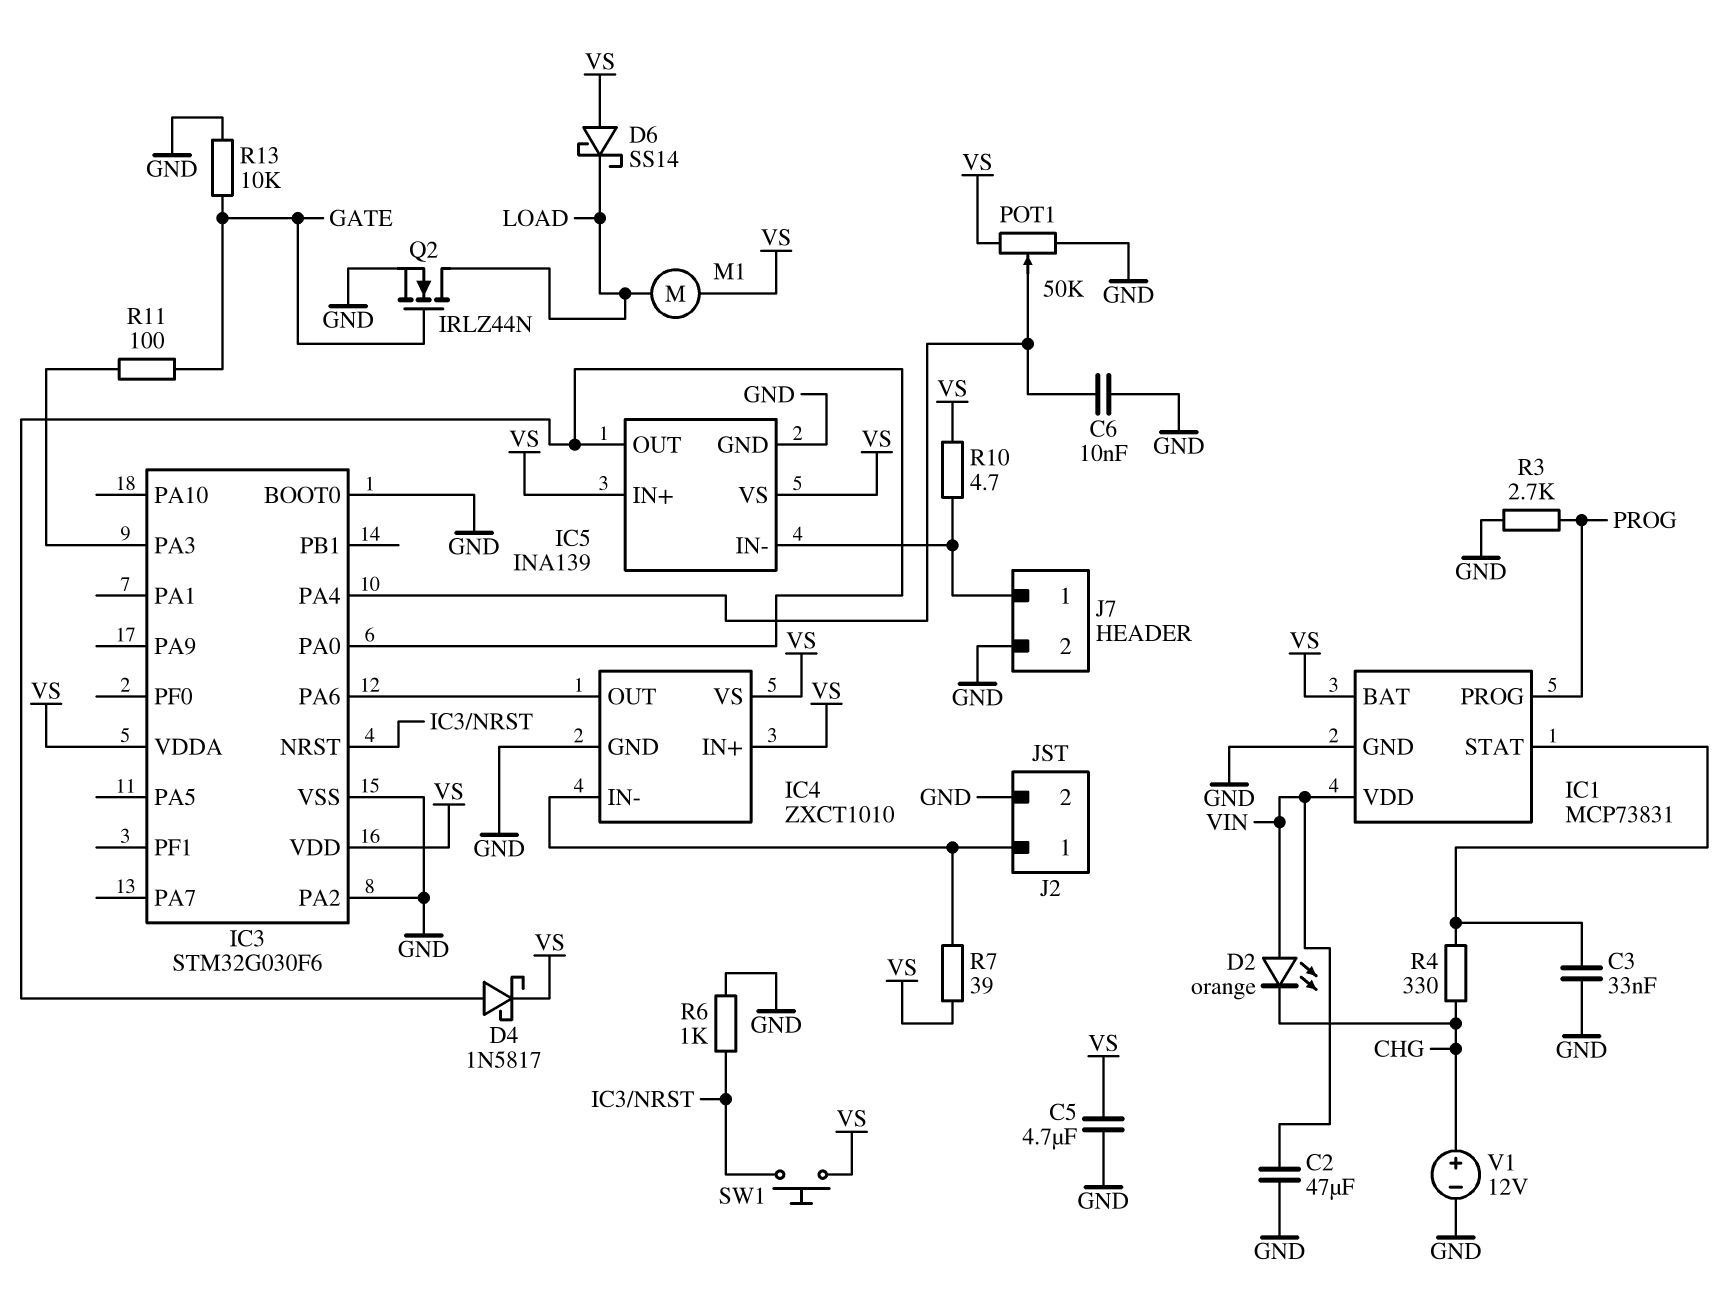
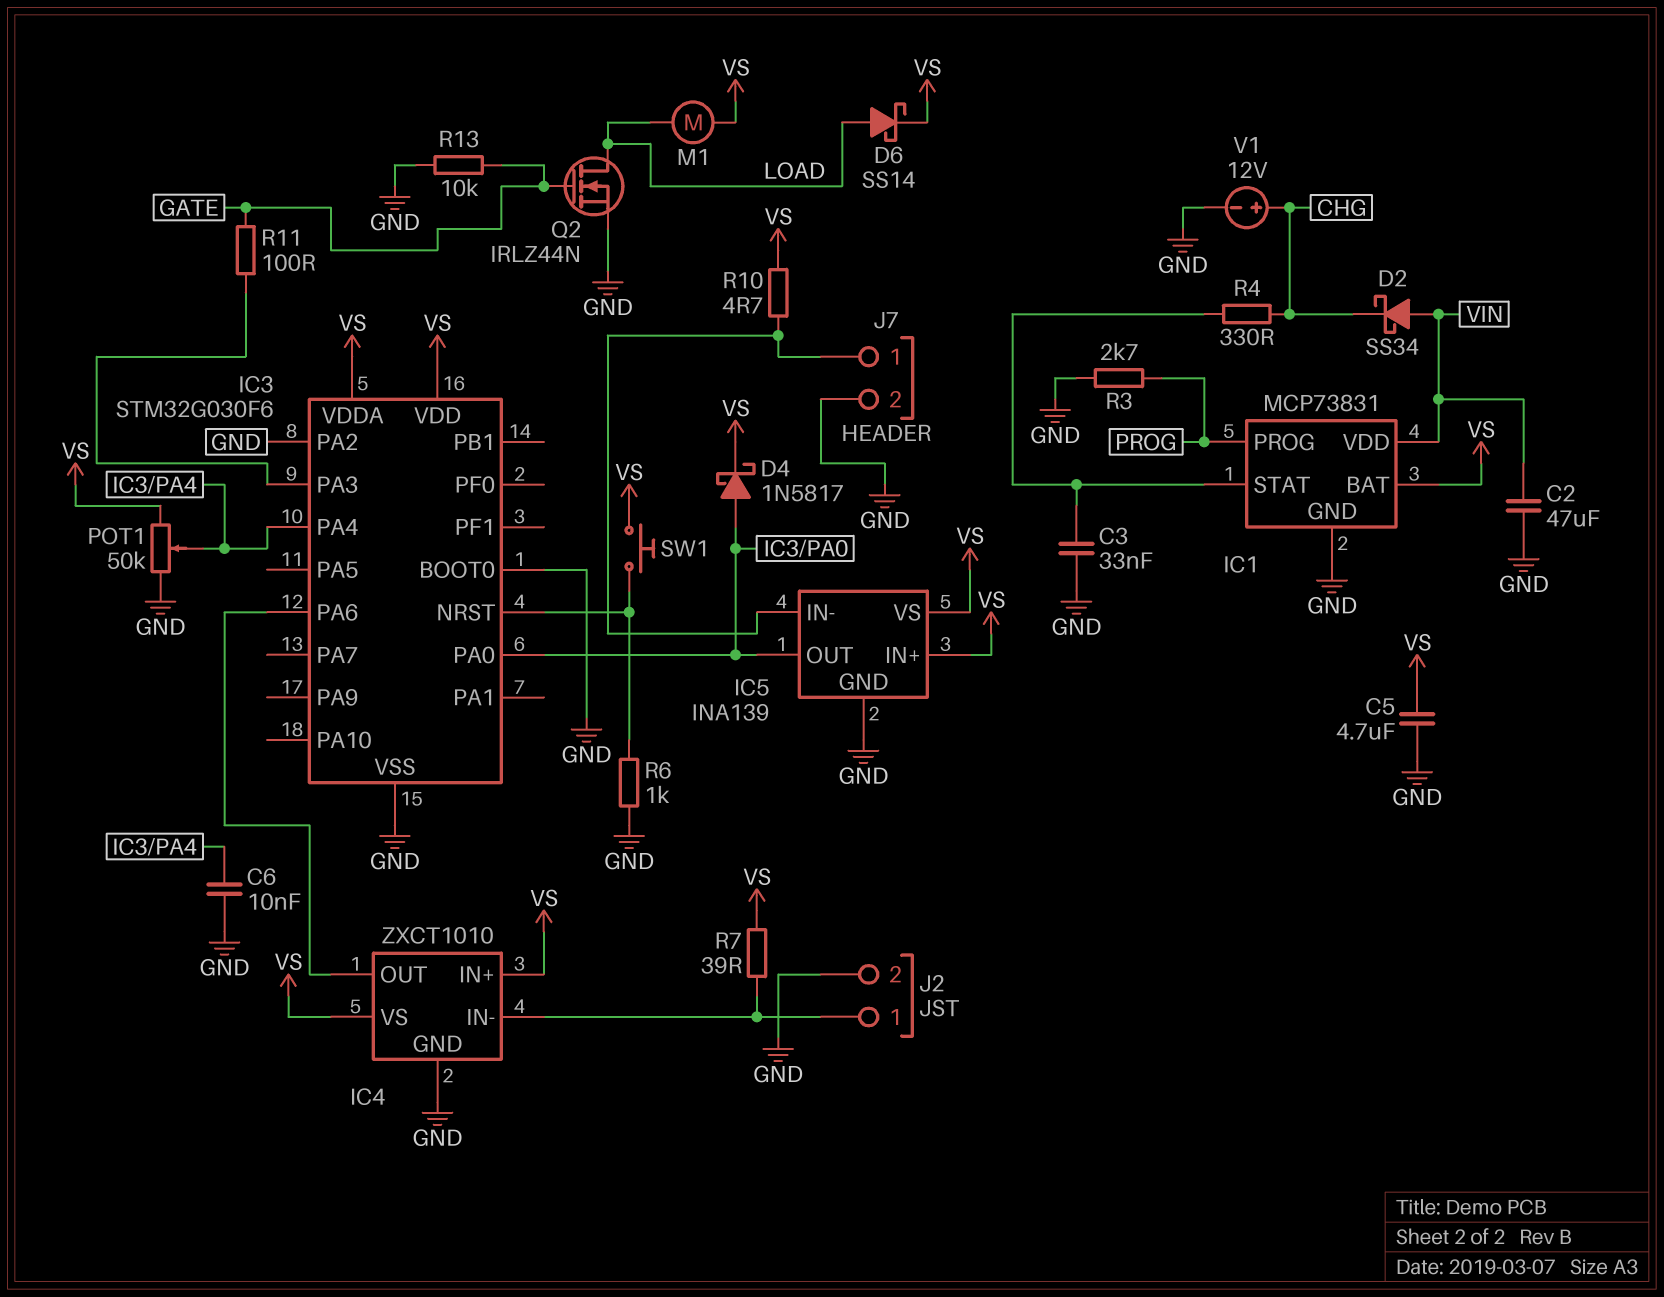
D2: LED orange (A VIN, K CHG) -> schottky SS34 (A VIN, K CHG)
D6: schottky SS14 (A VS, K LOAD) -> schottky SS14 (A LOAD, K VS)

